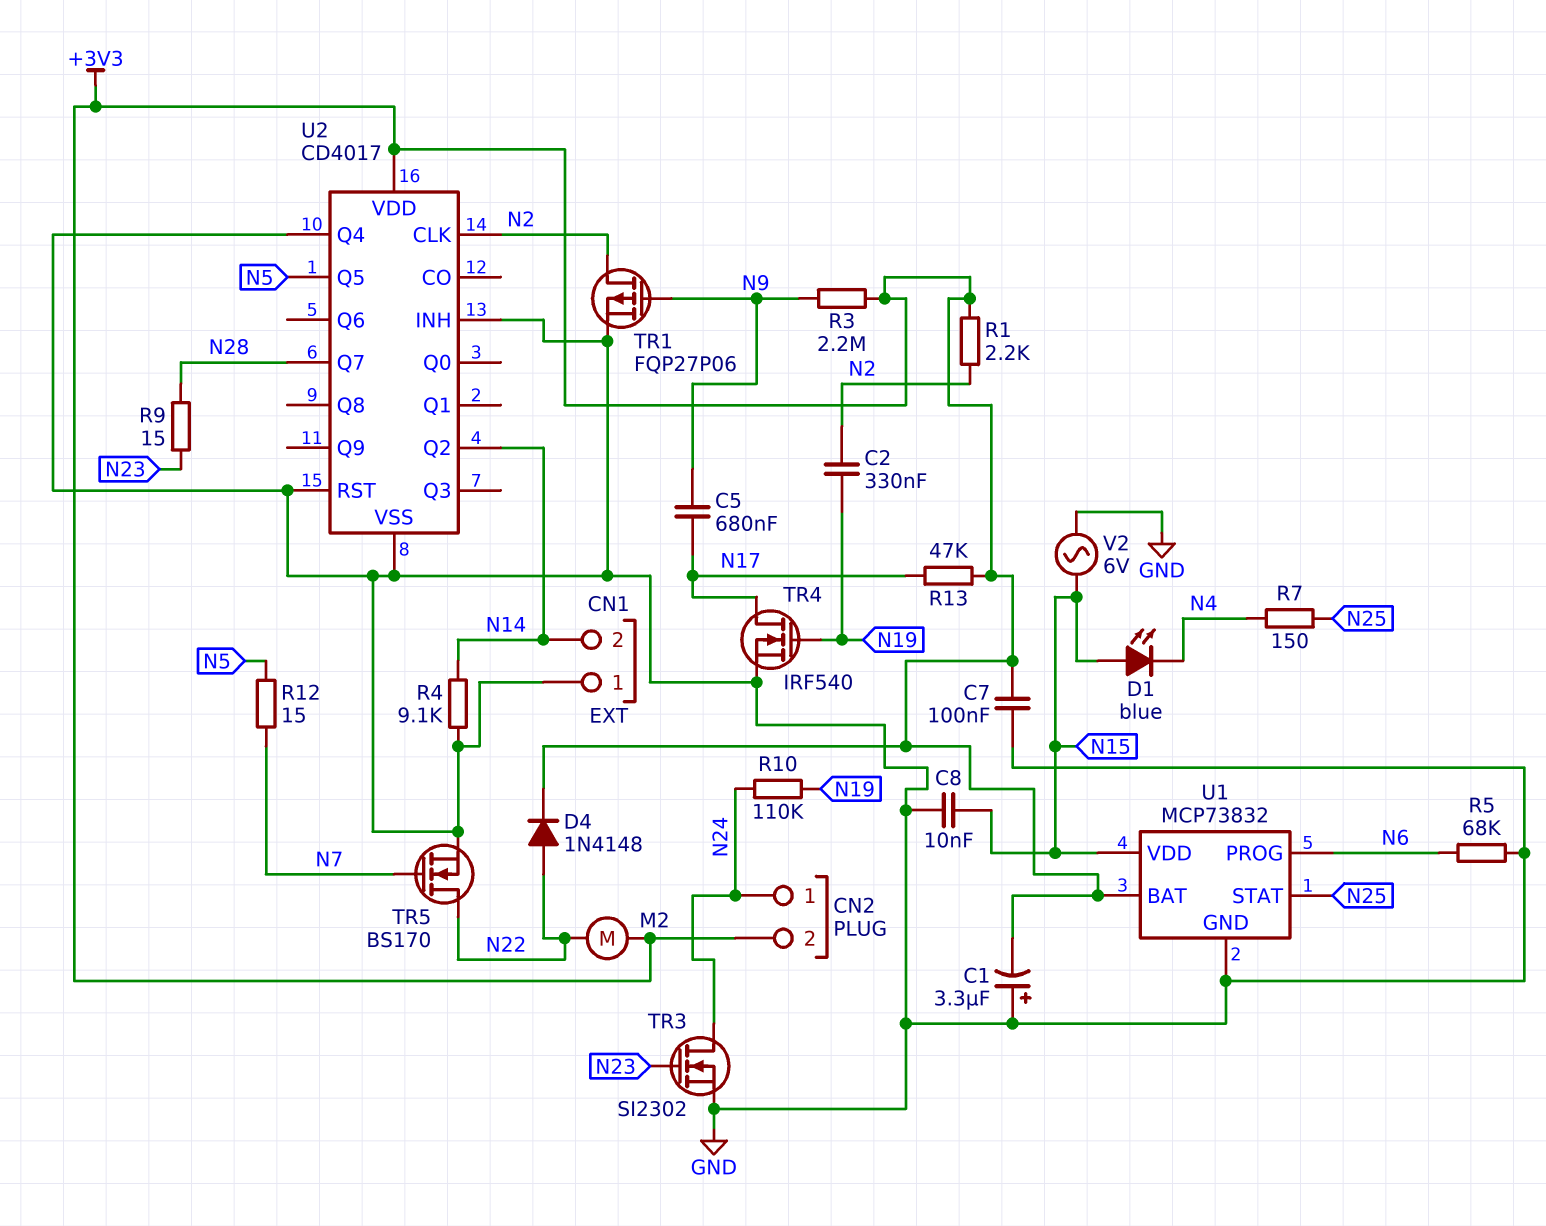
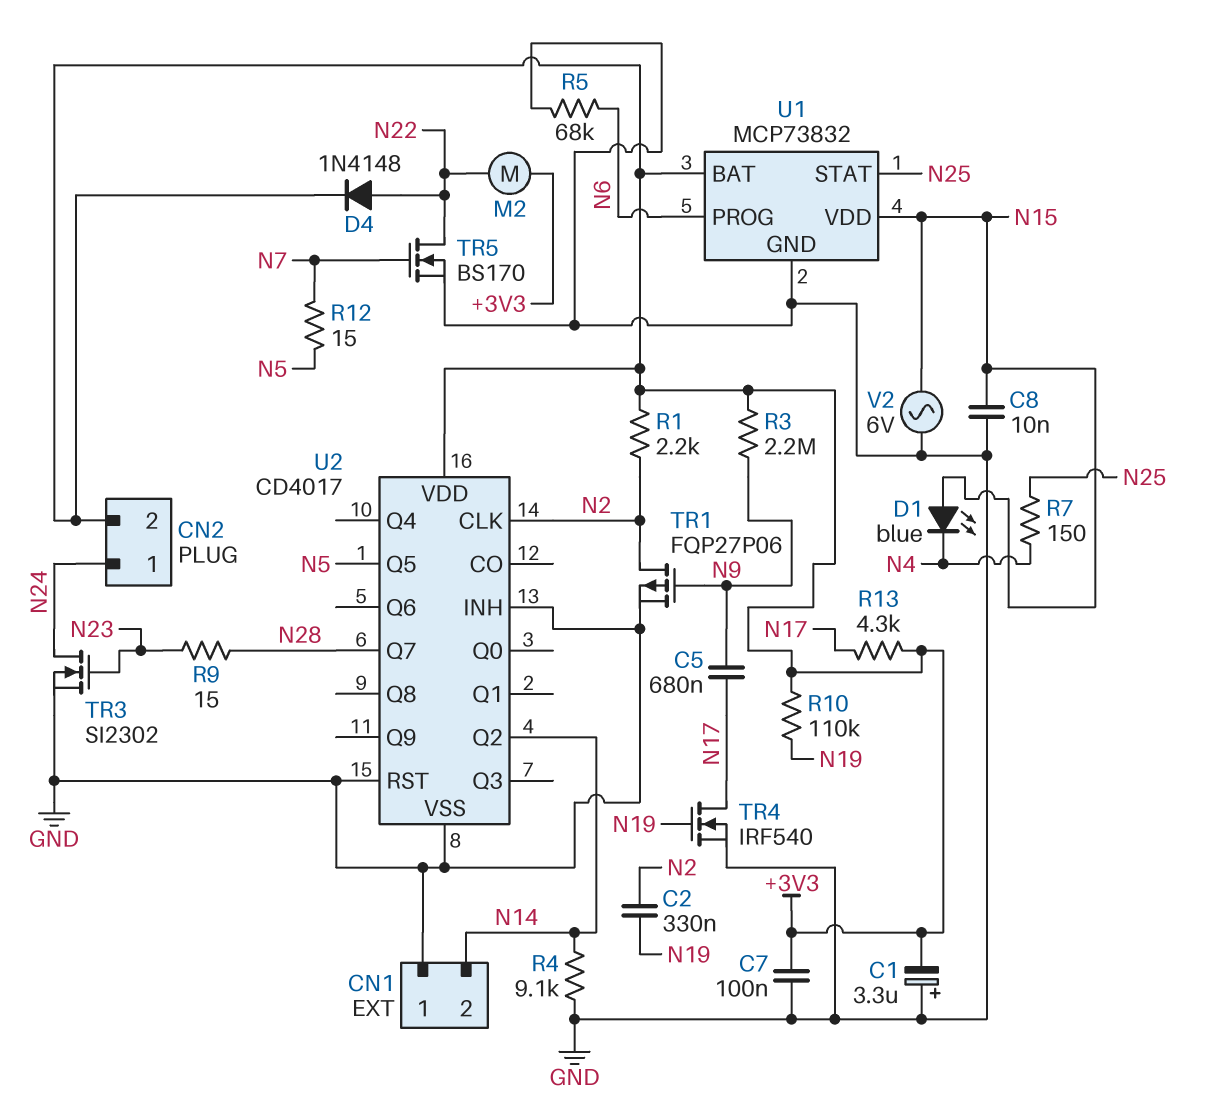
R10: 110k (N19, N24) -> 110k (+3V3, N19)
R13: 47k (+3V3, N17) -> 4.3k (+3V3, N17)
U2 pin Q4: GND -> none

